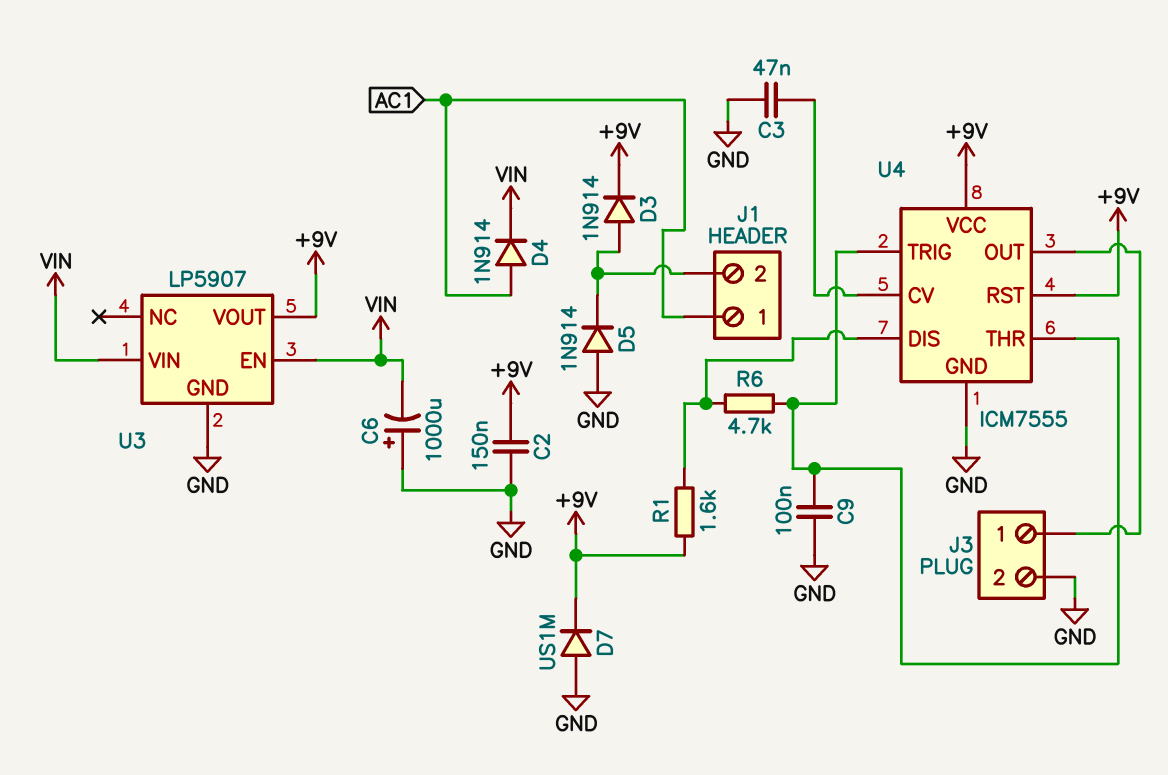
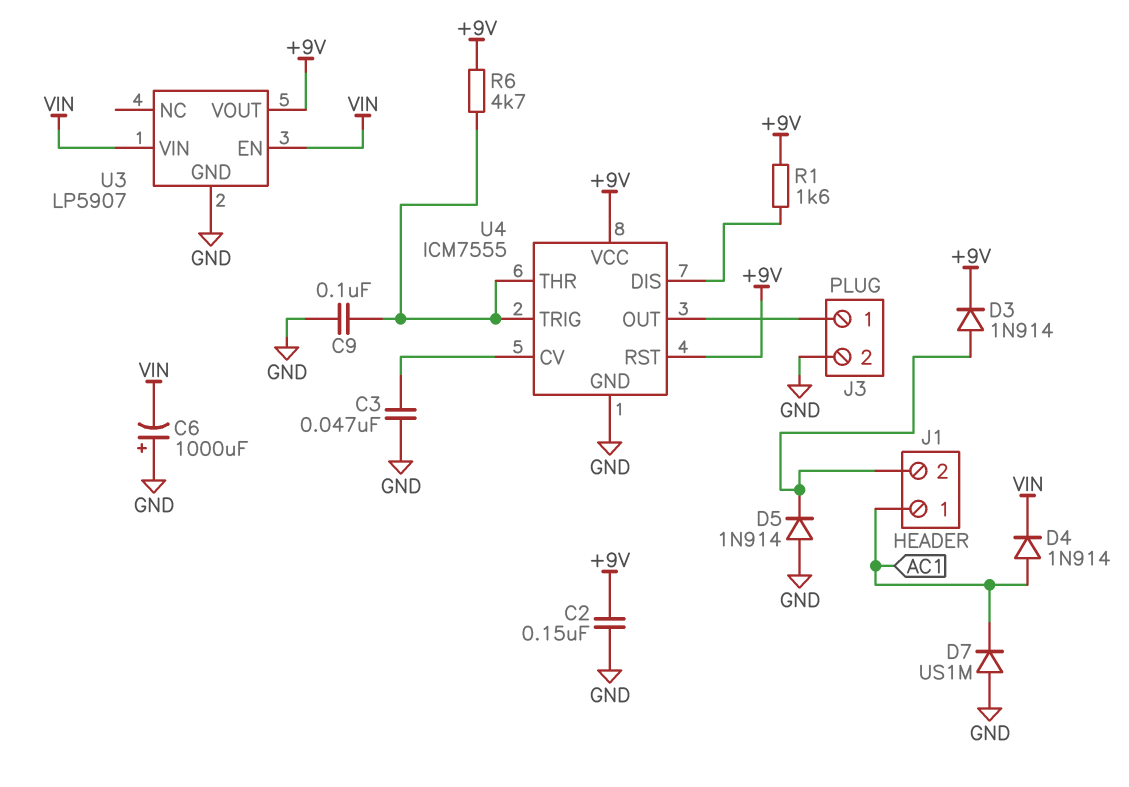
D7: diode US1M (A GND, K +9V) -> diode US1M (A GND, K AC1)
R6: 4.7k (U4/DIS, U4/THR) -> 4.7k (+9V, U4/THR)

